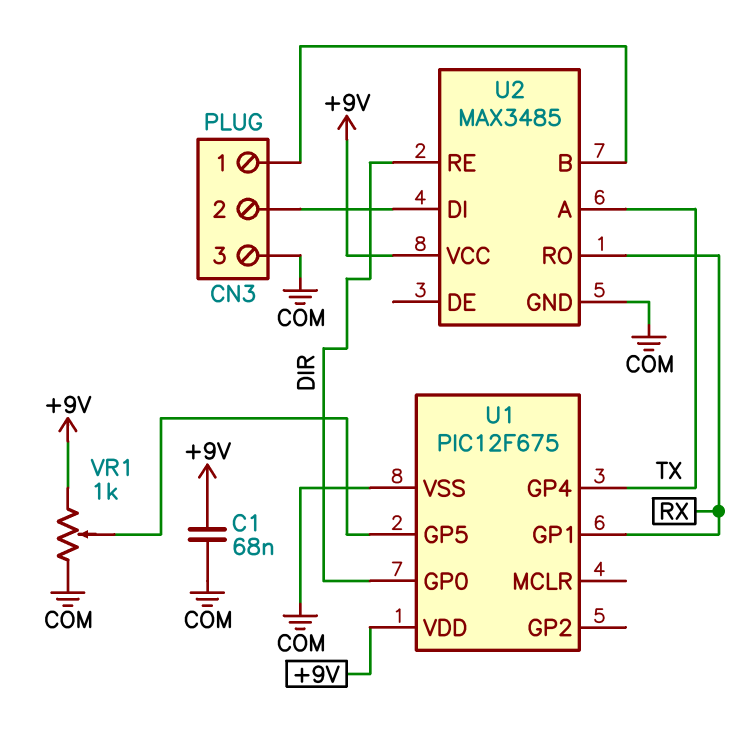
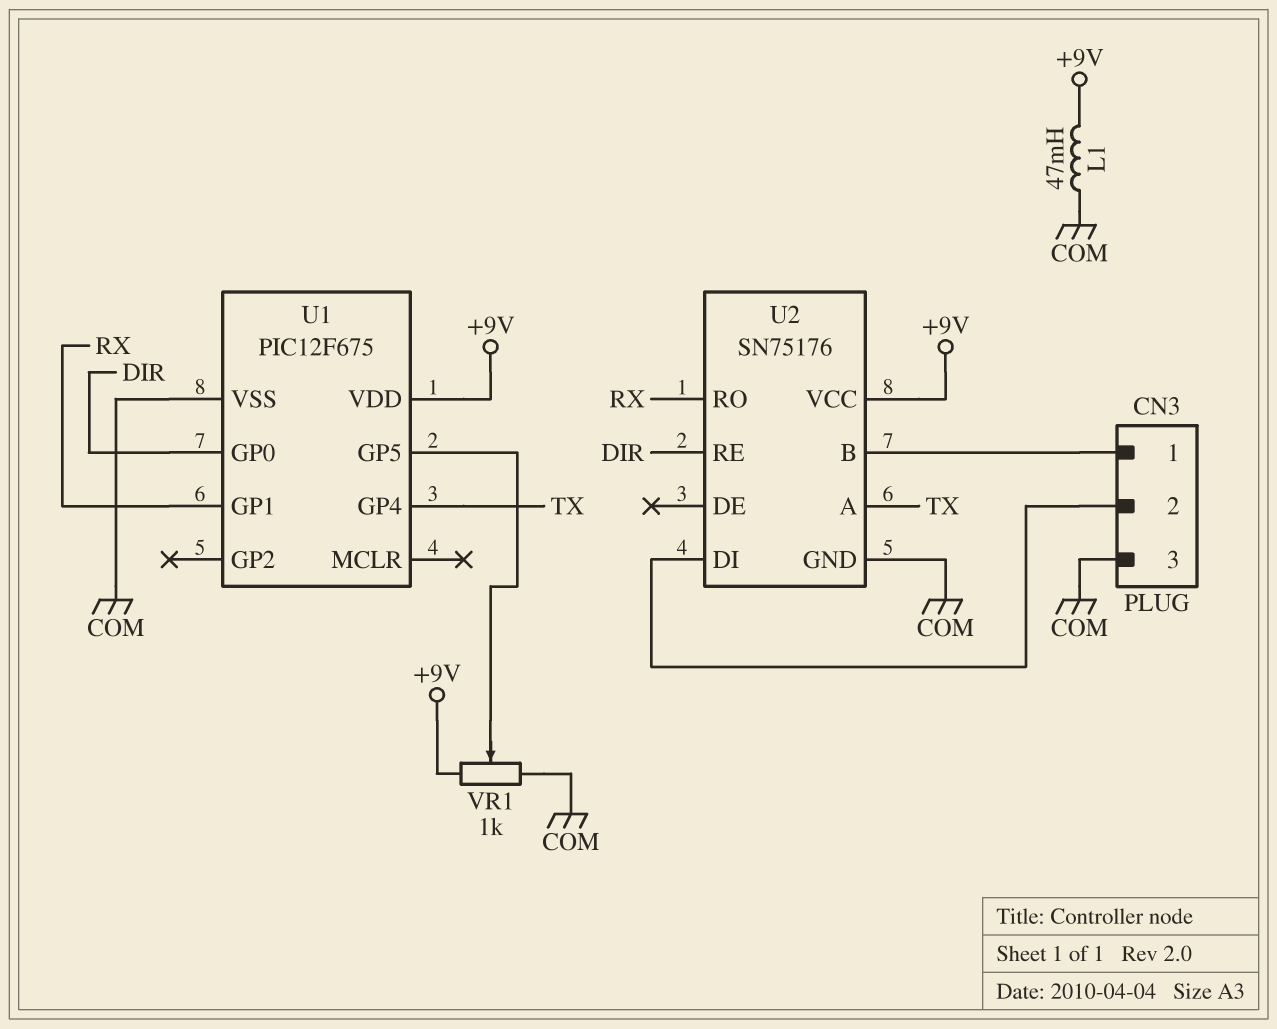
C1: 68nF (+9V, COM) -> none
L1: none -> 47mH (+9V, COM)
U2: MAX3485 -> SN75176

